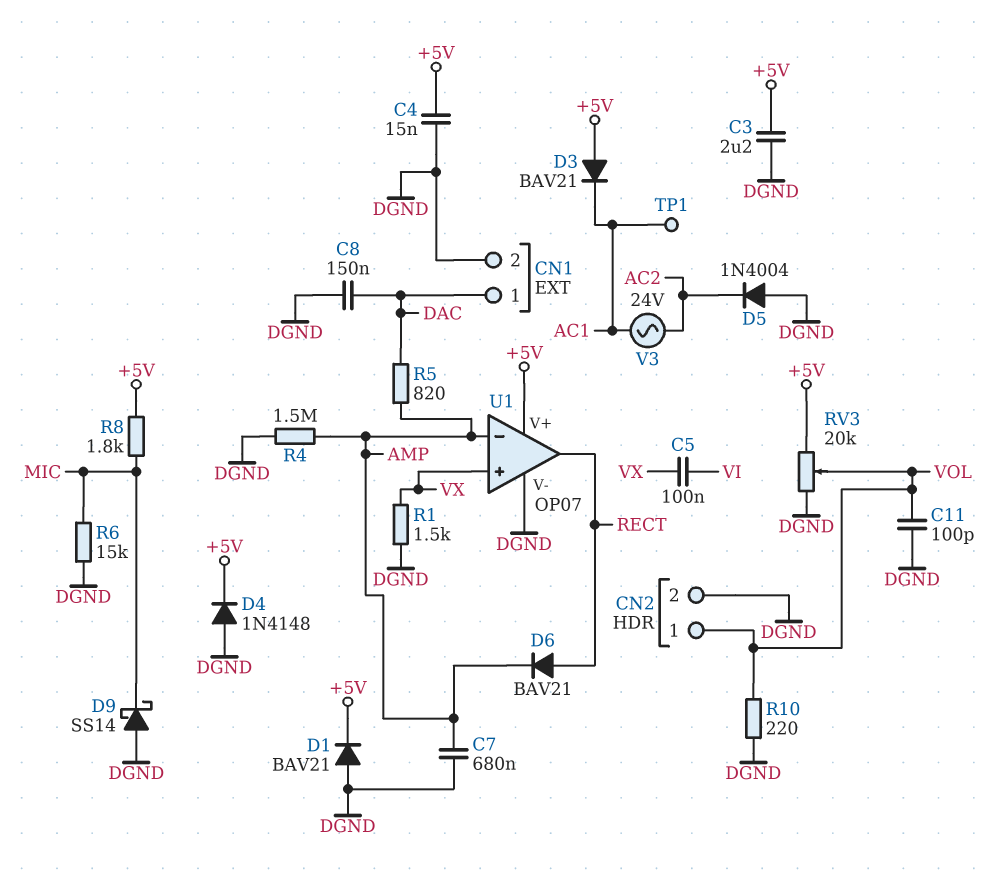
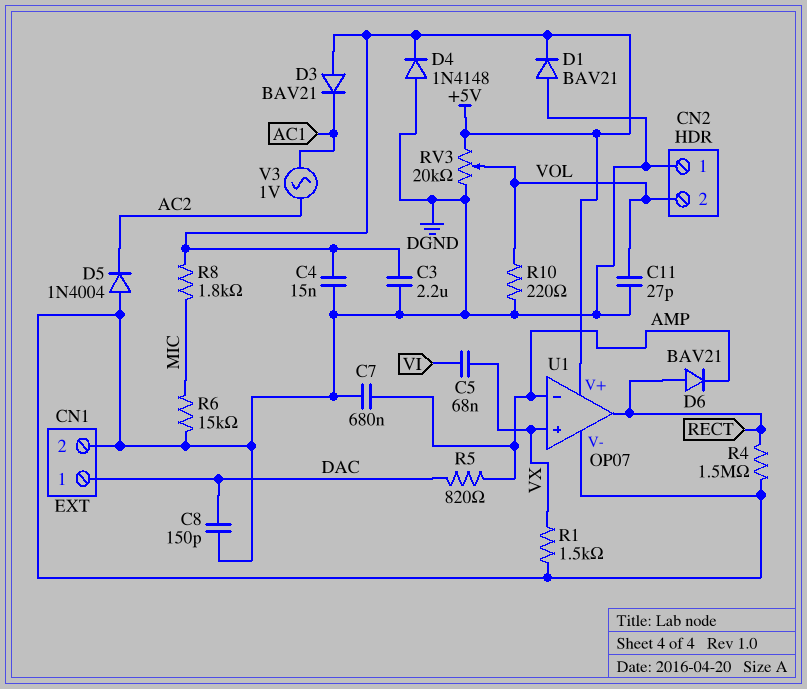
C5: 100nF (VI, VX) -> 68nF (VI, VX)
C8: 150nF (DAC, DGND) -> 150pF (DAC, DGND)
C11: 100pF (DGND, VOL) -> 27pF (DGND, VOL)
CN2 pin 1: VOL -> DGND
CN2 pin 2: DGND -> VOL
D9: schottky SS14 (A DGND, K MIC) -> none
R4: 1.5M (AMP, DGND) -> 1.5M (DGND, RECT)
TP1: test point (AC1) -> none
V3: AC 24V (AC1, AC2) -> AC 1V (AC1, AC2)

